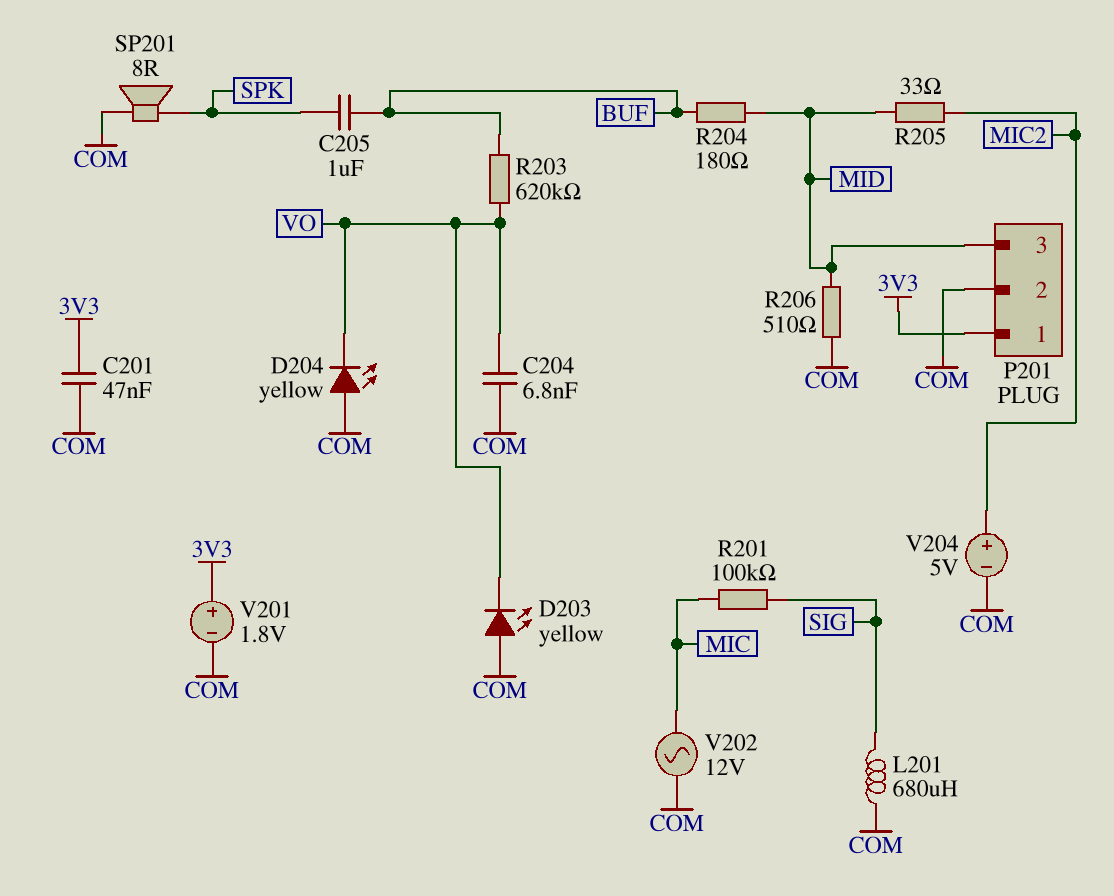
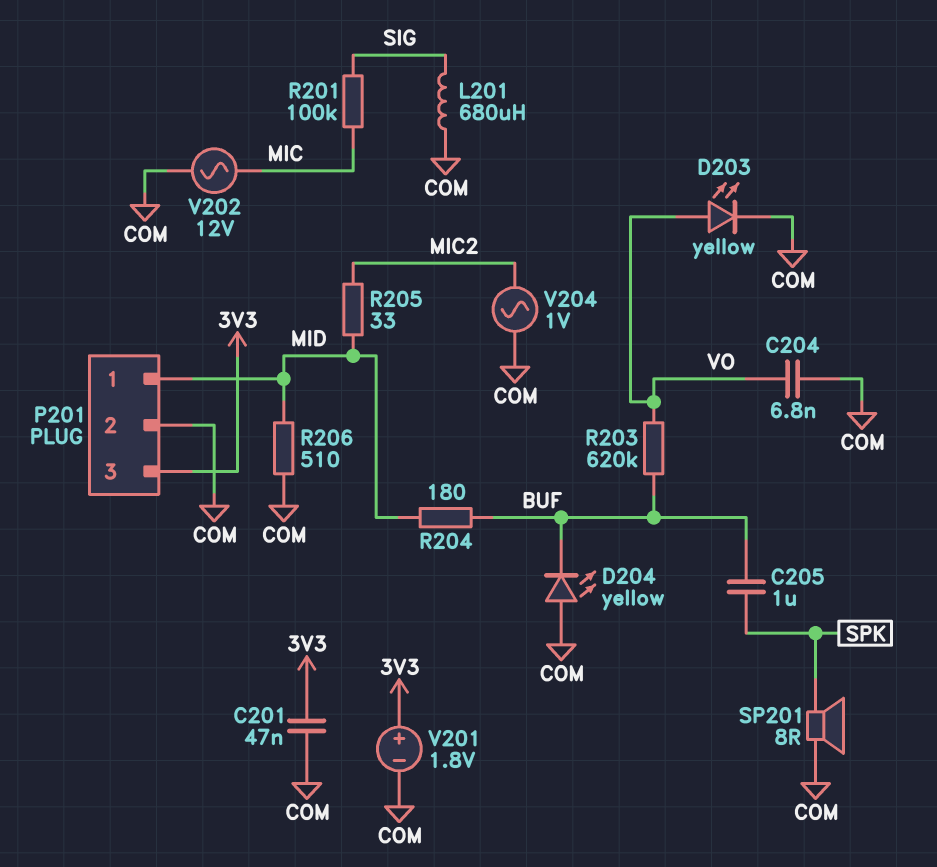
D203: LED yellow (A COM, K VO) -> LED yellow (A VO, K COM)
D204: LED yellow (A COM, K VO) -> LED yellow (A COM, K BUF)
P201 pin 1: 3V3 -> MID
P201 pin 3: MID -> 3V3
V204: 5V (plus MIC2, minus COM) -> AC 1V (COM, MIC2)

